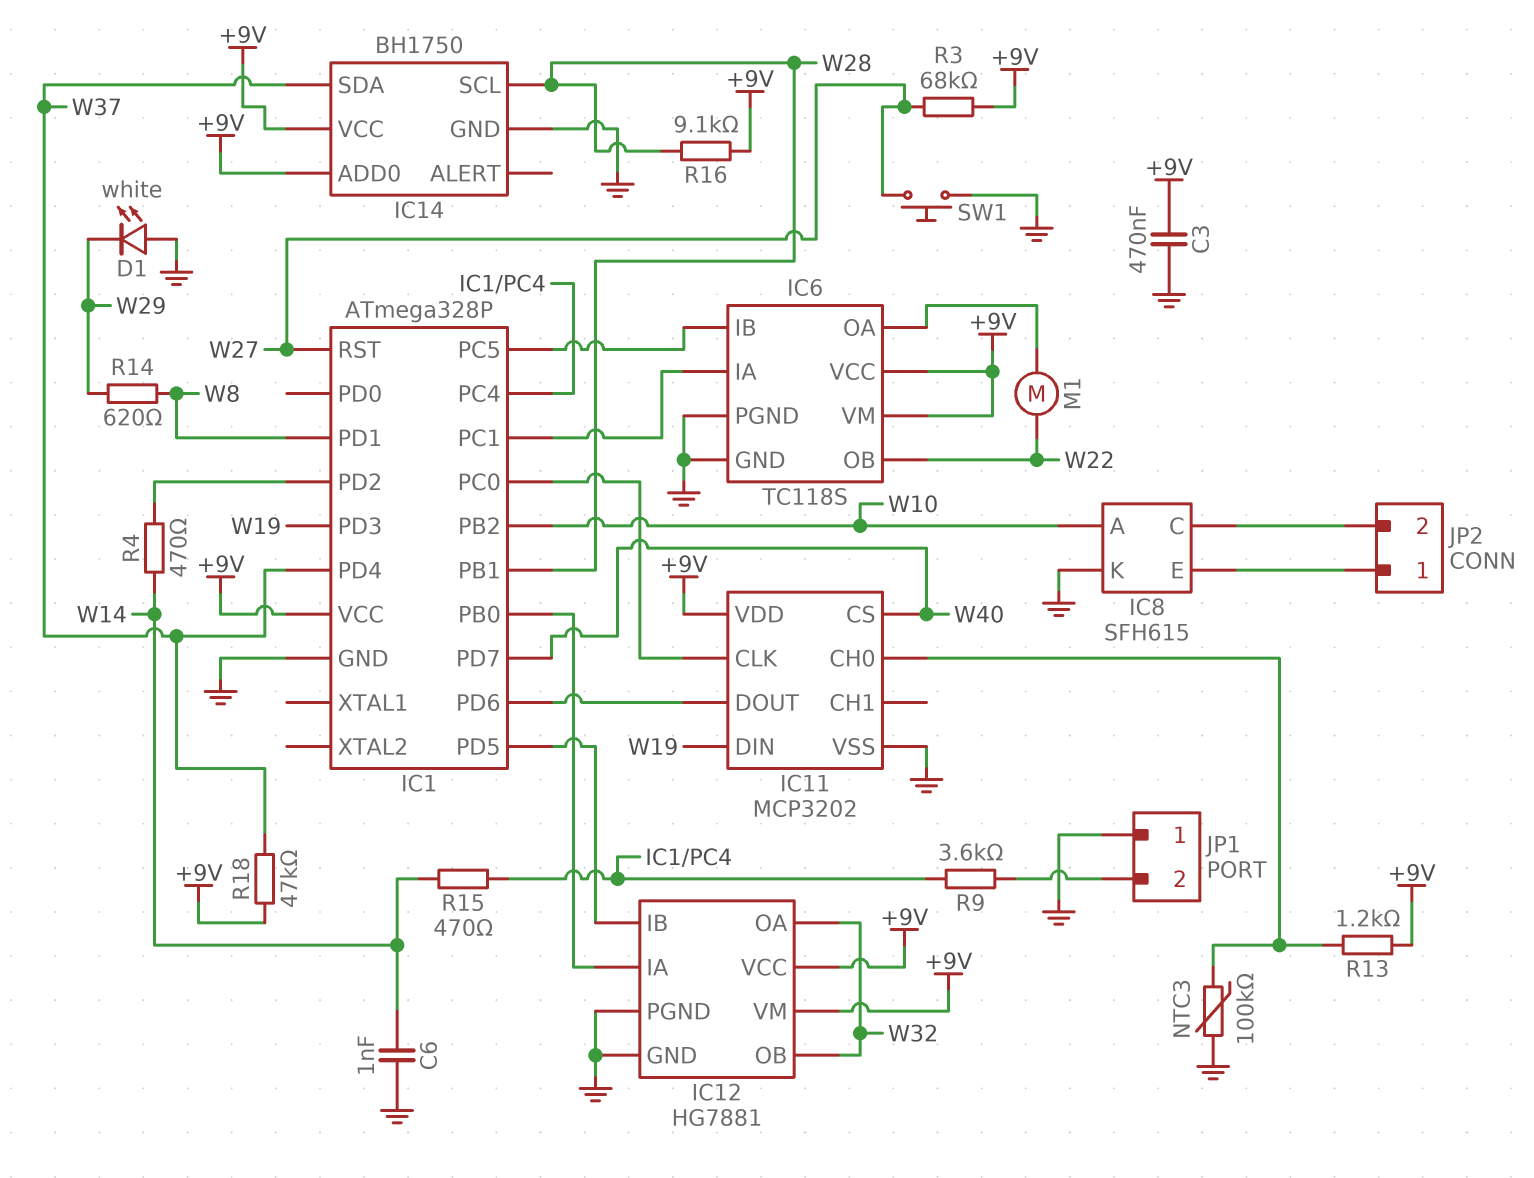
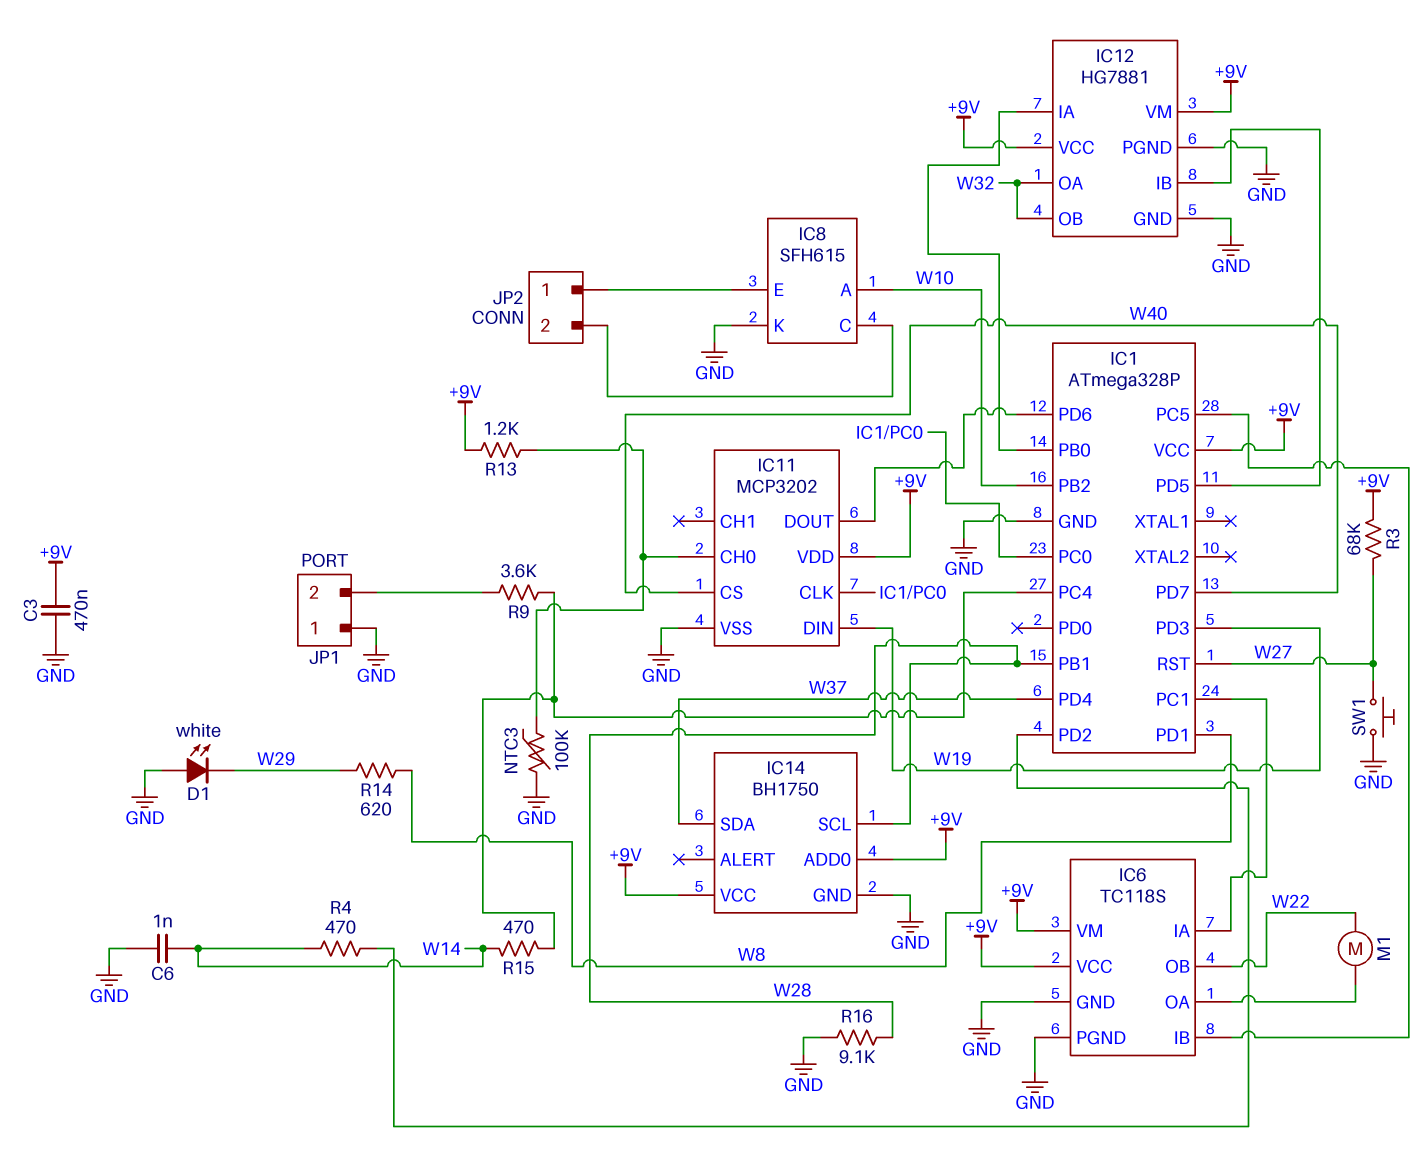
R16: 9.1k (+9V, W28) -> 9.1k (GND, W28)
R18: 47k (+9V, W37) -> none

